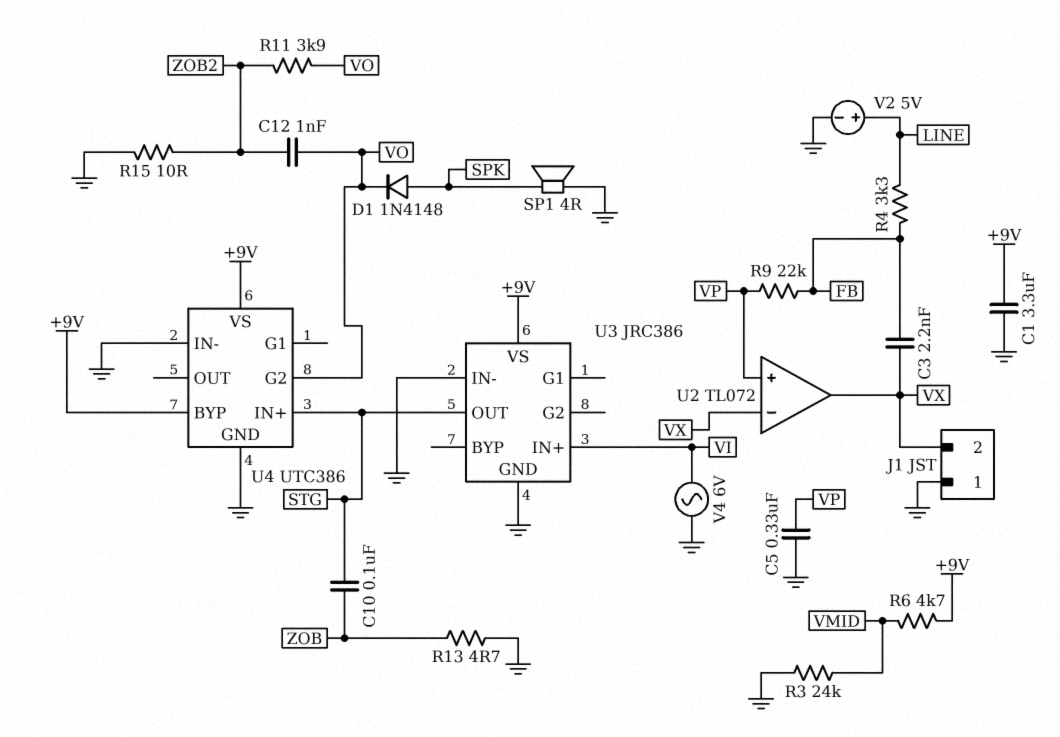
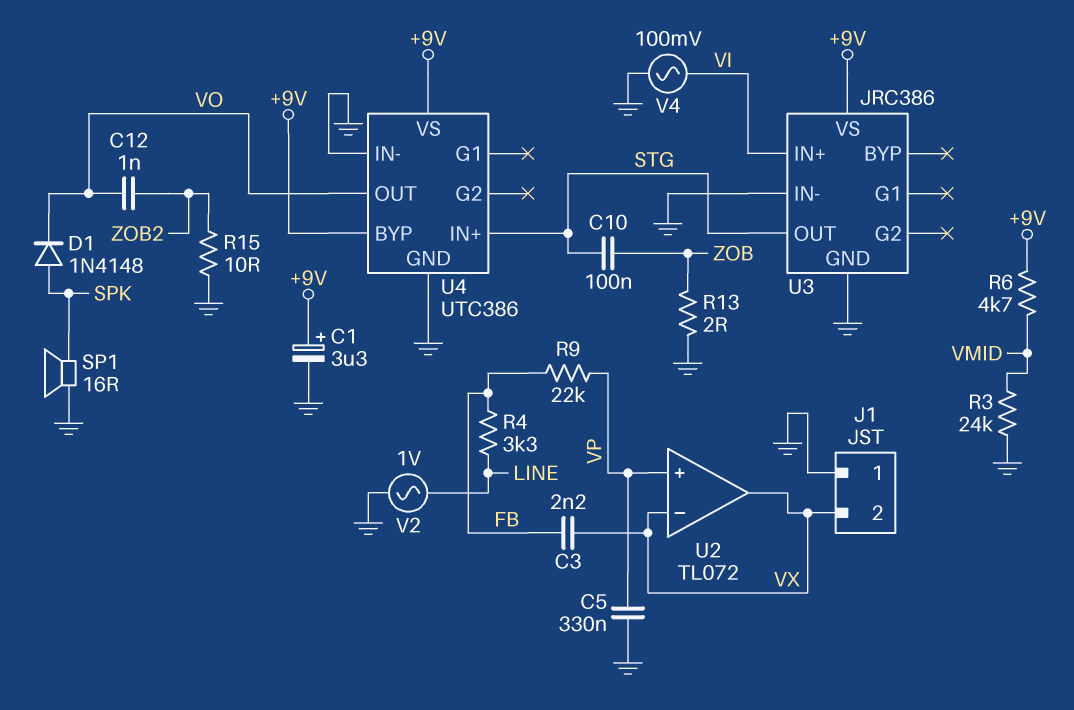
C1: 3.3uF (+9V, GND) -> 3.3uF (plus +9V, minus GND)
R11: 3.9k (VO, ZOB2) -> none
R13: 4.7 (GND, ZOB) -> 2 (GND, ZOB)
SP1: speaker 4R (GND, SPK) -> speaker 16R (GND, SPK)
U4 pin G2: VO -> none
U4 pin OUT: none -> VO
V2: 5V (plus LINE, minus GND) -> AC 1V (GND, LINE)
V4: AC 6V (GND, VI) -> AC 100mV (GND, VI)

